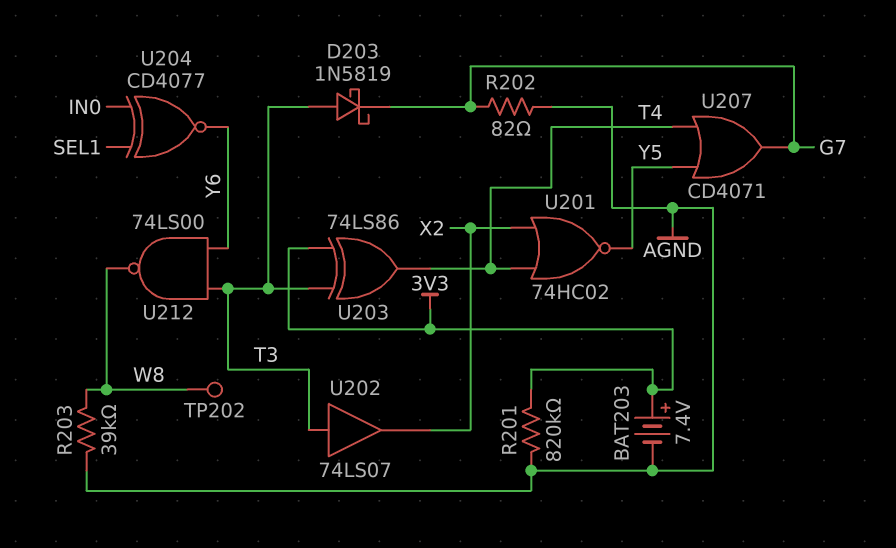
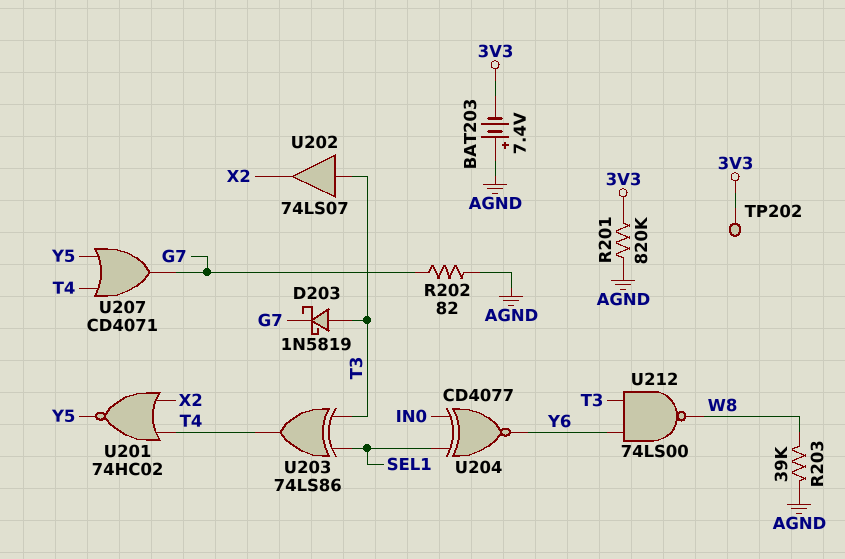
BAT203: 7.4V (plus 3V3, minus AGND) -> 7.4V (plus AGND, minus 3V3)
TP202: test point (W8) -> test point (3V3)
U203: XOR 74LS86 (in 3V3, in T3, out T4) -> XOR 74LS86 (in SEL1, in T3, out T4)

